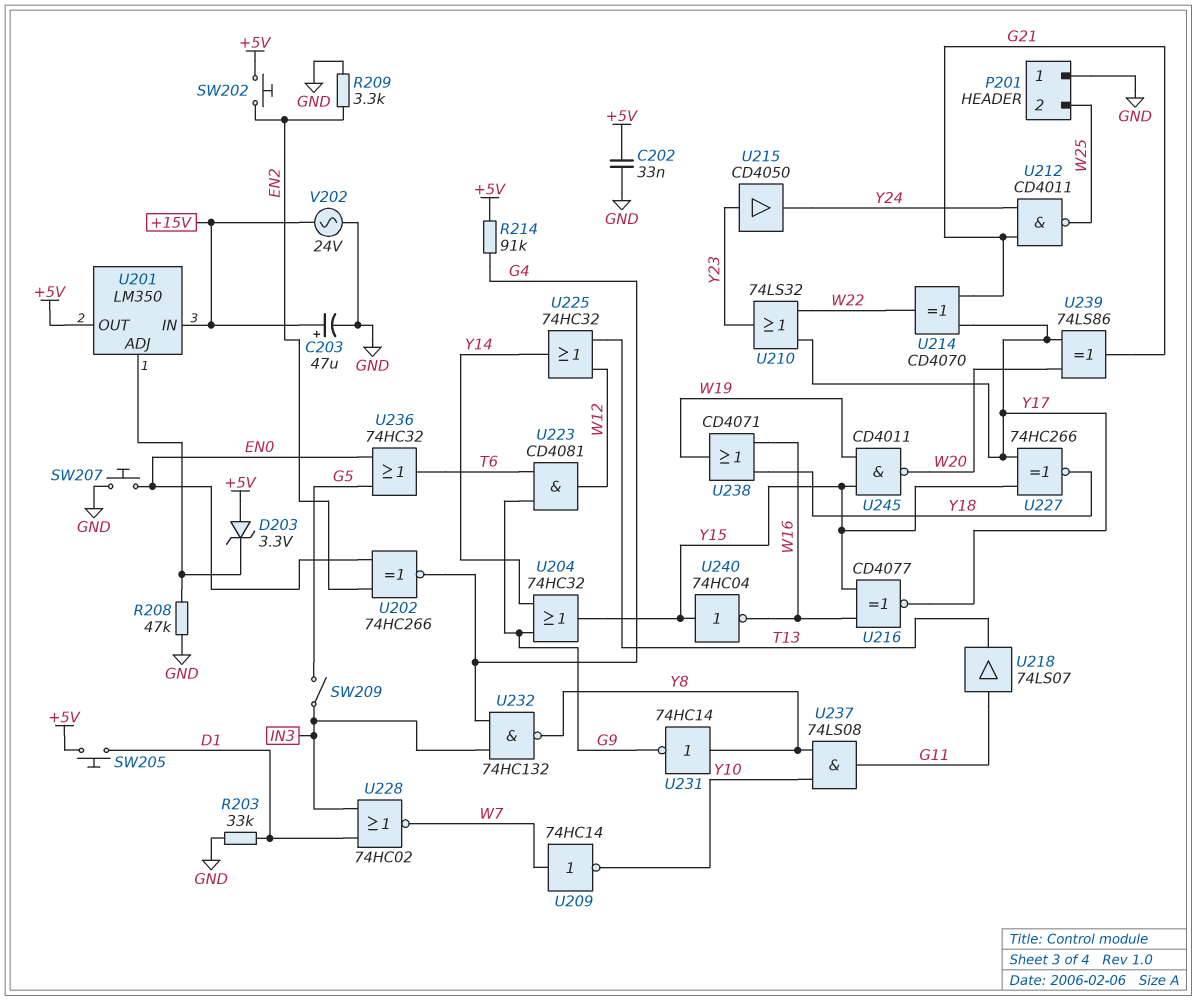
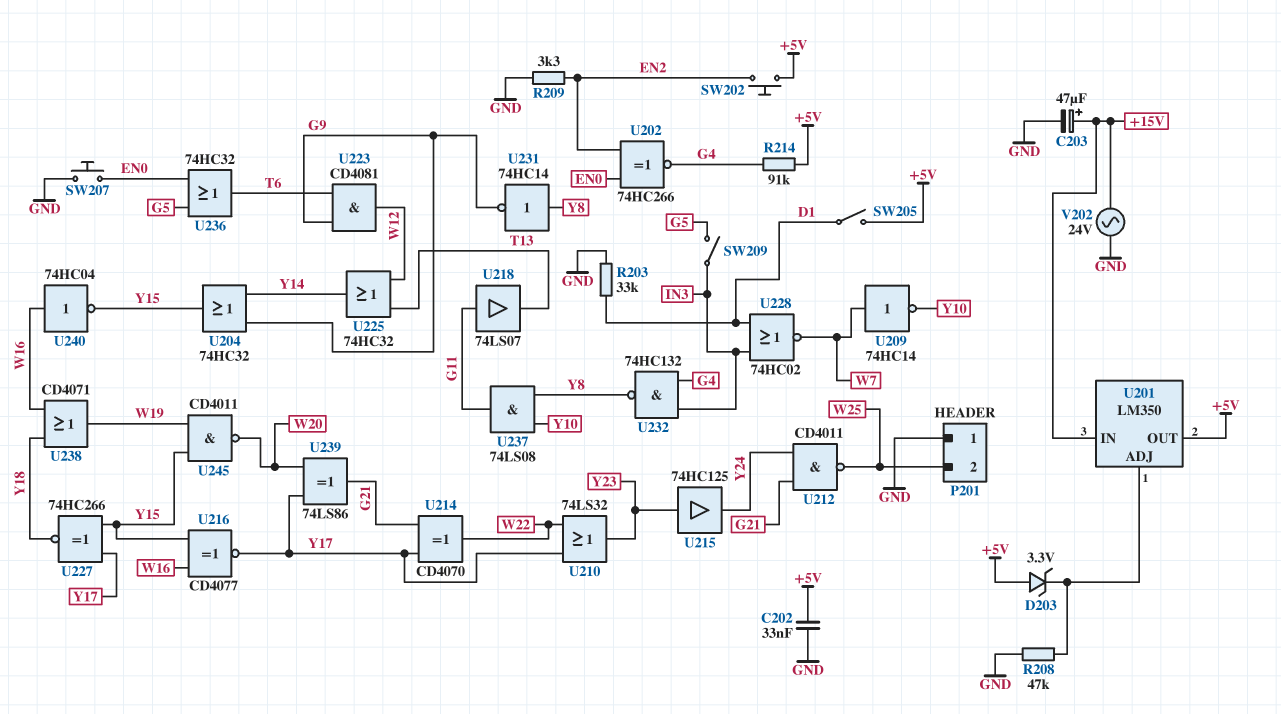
SW205: button (+5V, D1) -> switch (+5V, D1)
U215: buffer CD4050 (in Y23, out Y24) -> buffer 74HC125 (in Y23, out Y24)
U240: NOT 74HC04 (in Y15, out W16) -> NOT 74HC04 (in W16, out Y15)

